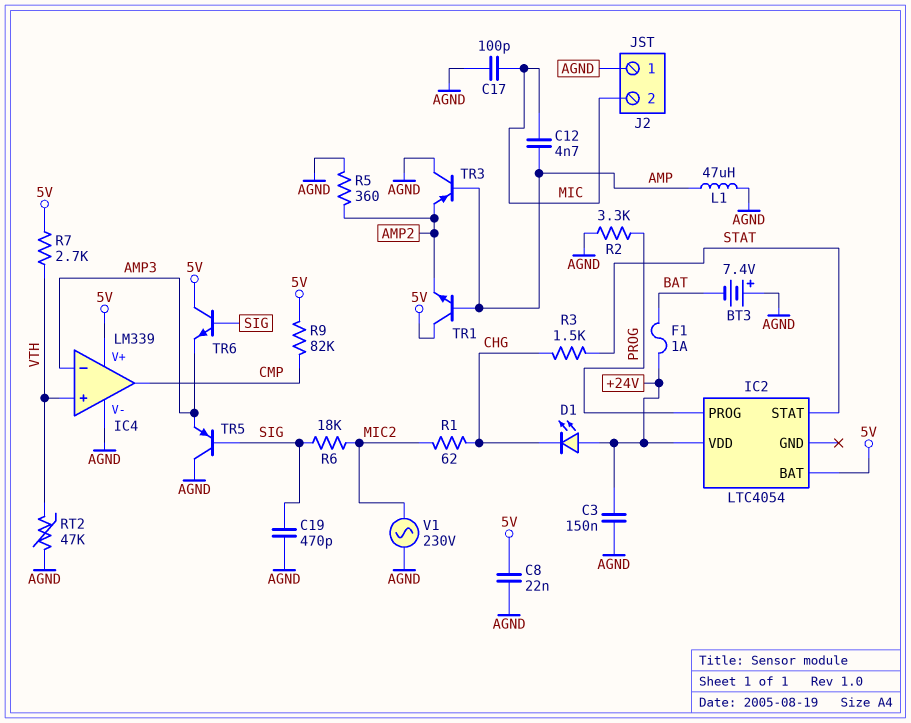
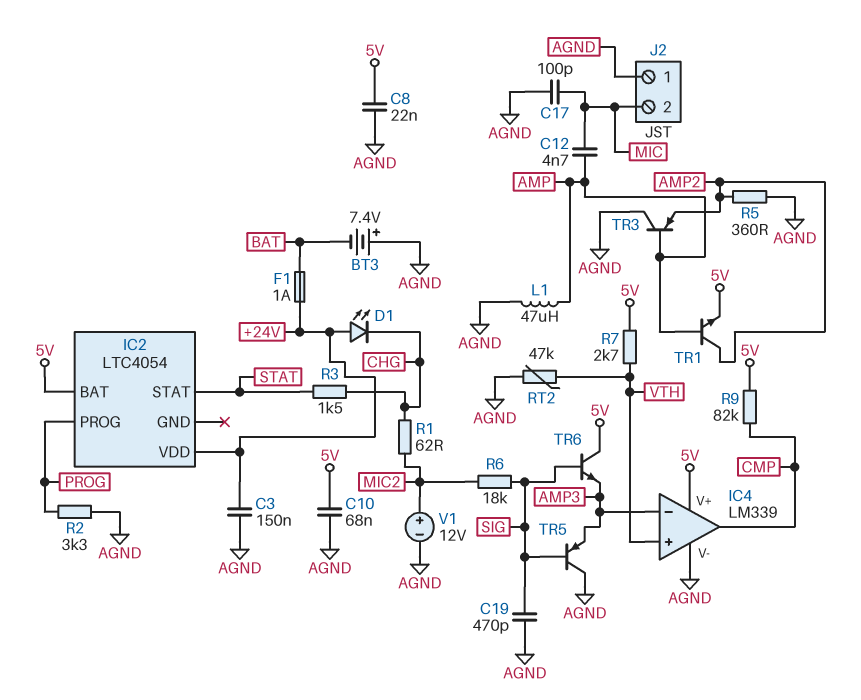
C10: none -> 68nF (5V, AGND)
TR1: NPN (B AMP, C 5V, E AMP2) -> NPN (B AMP, C AMP2, E 5V)
V1: AC 230V (AGND, MIC2) -> 12V (plus MIC2, minus AGND)

